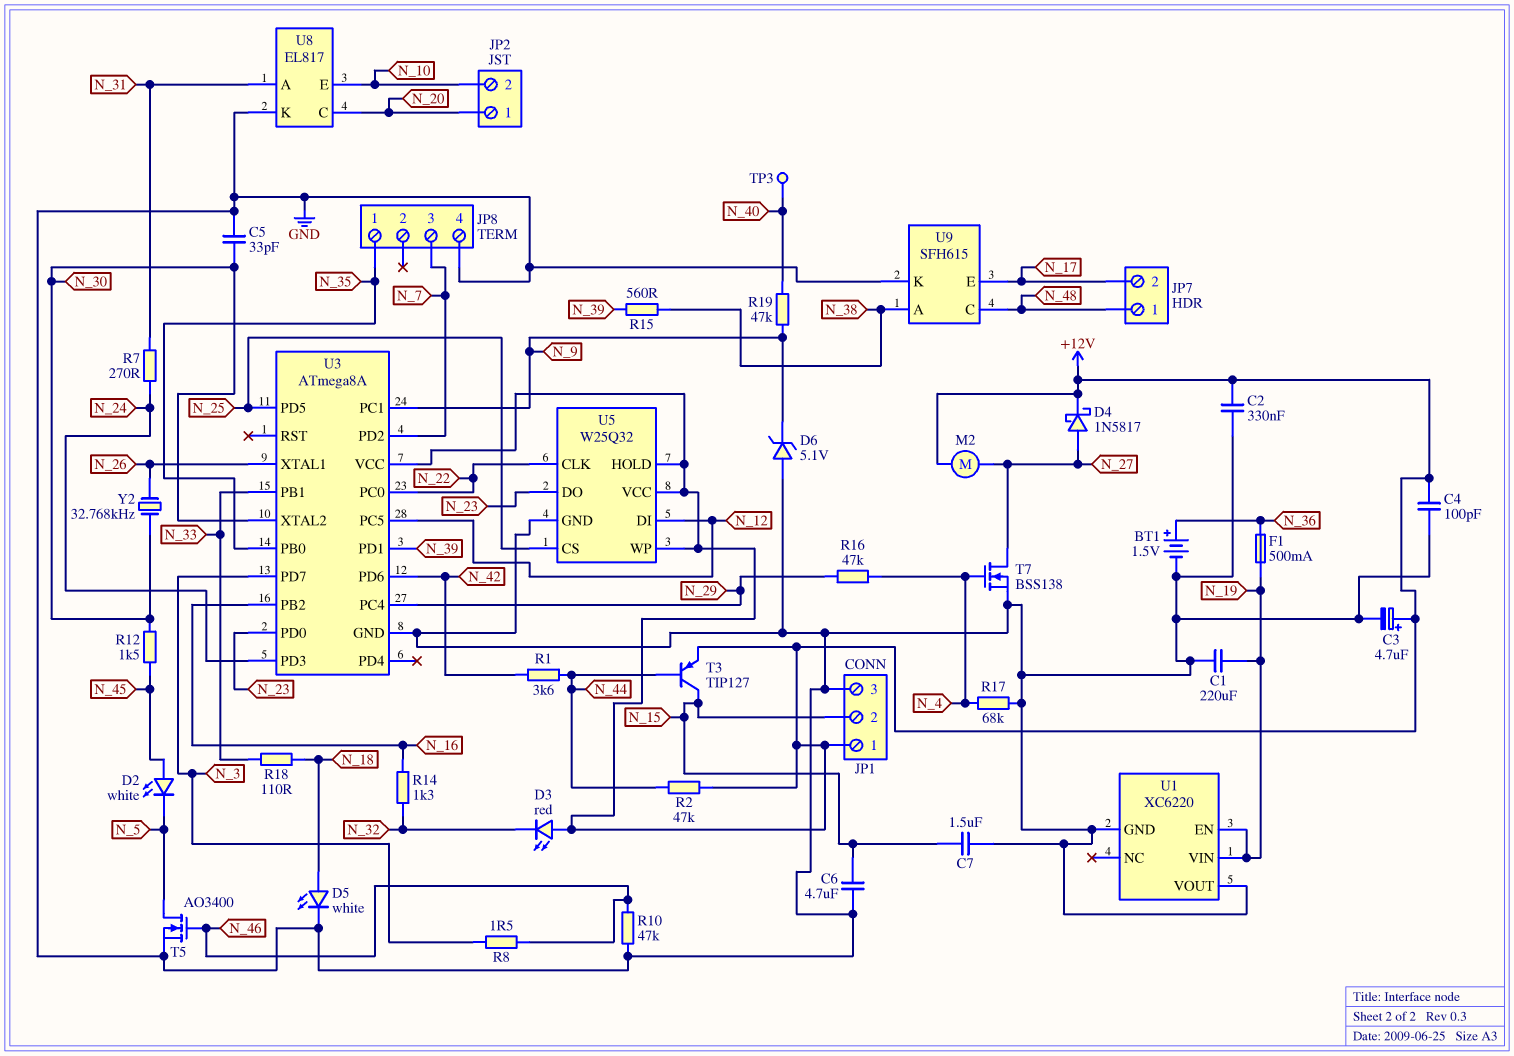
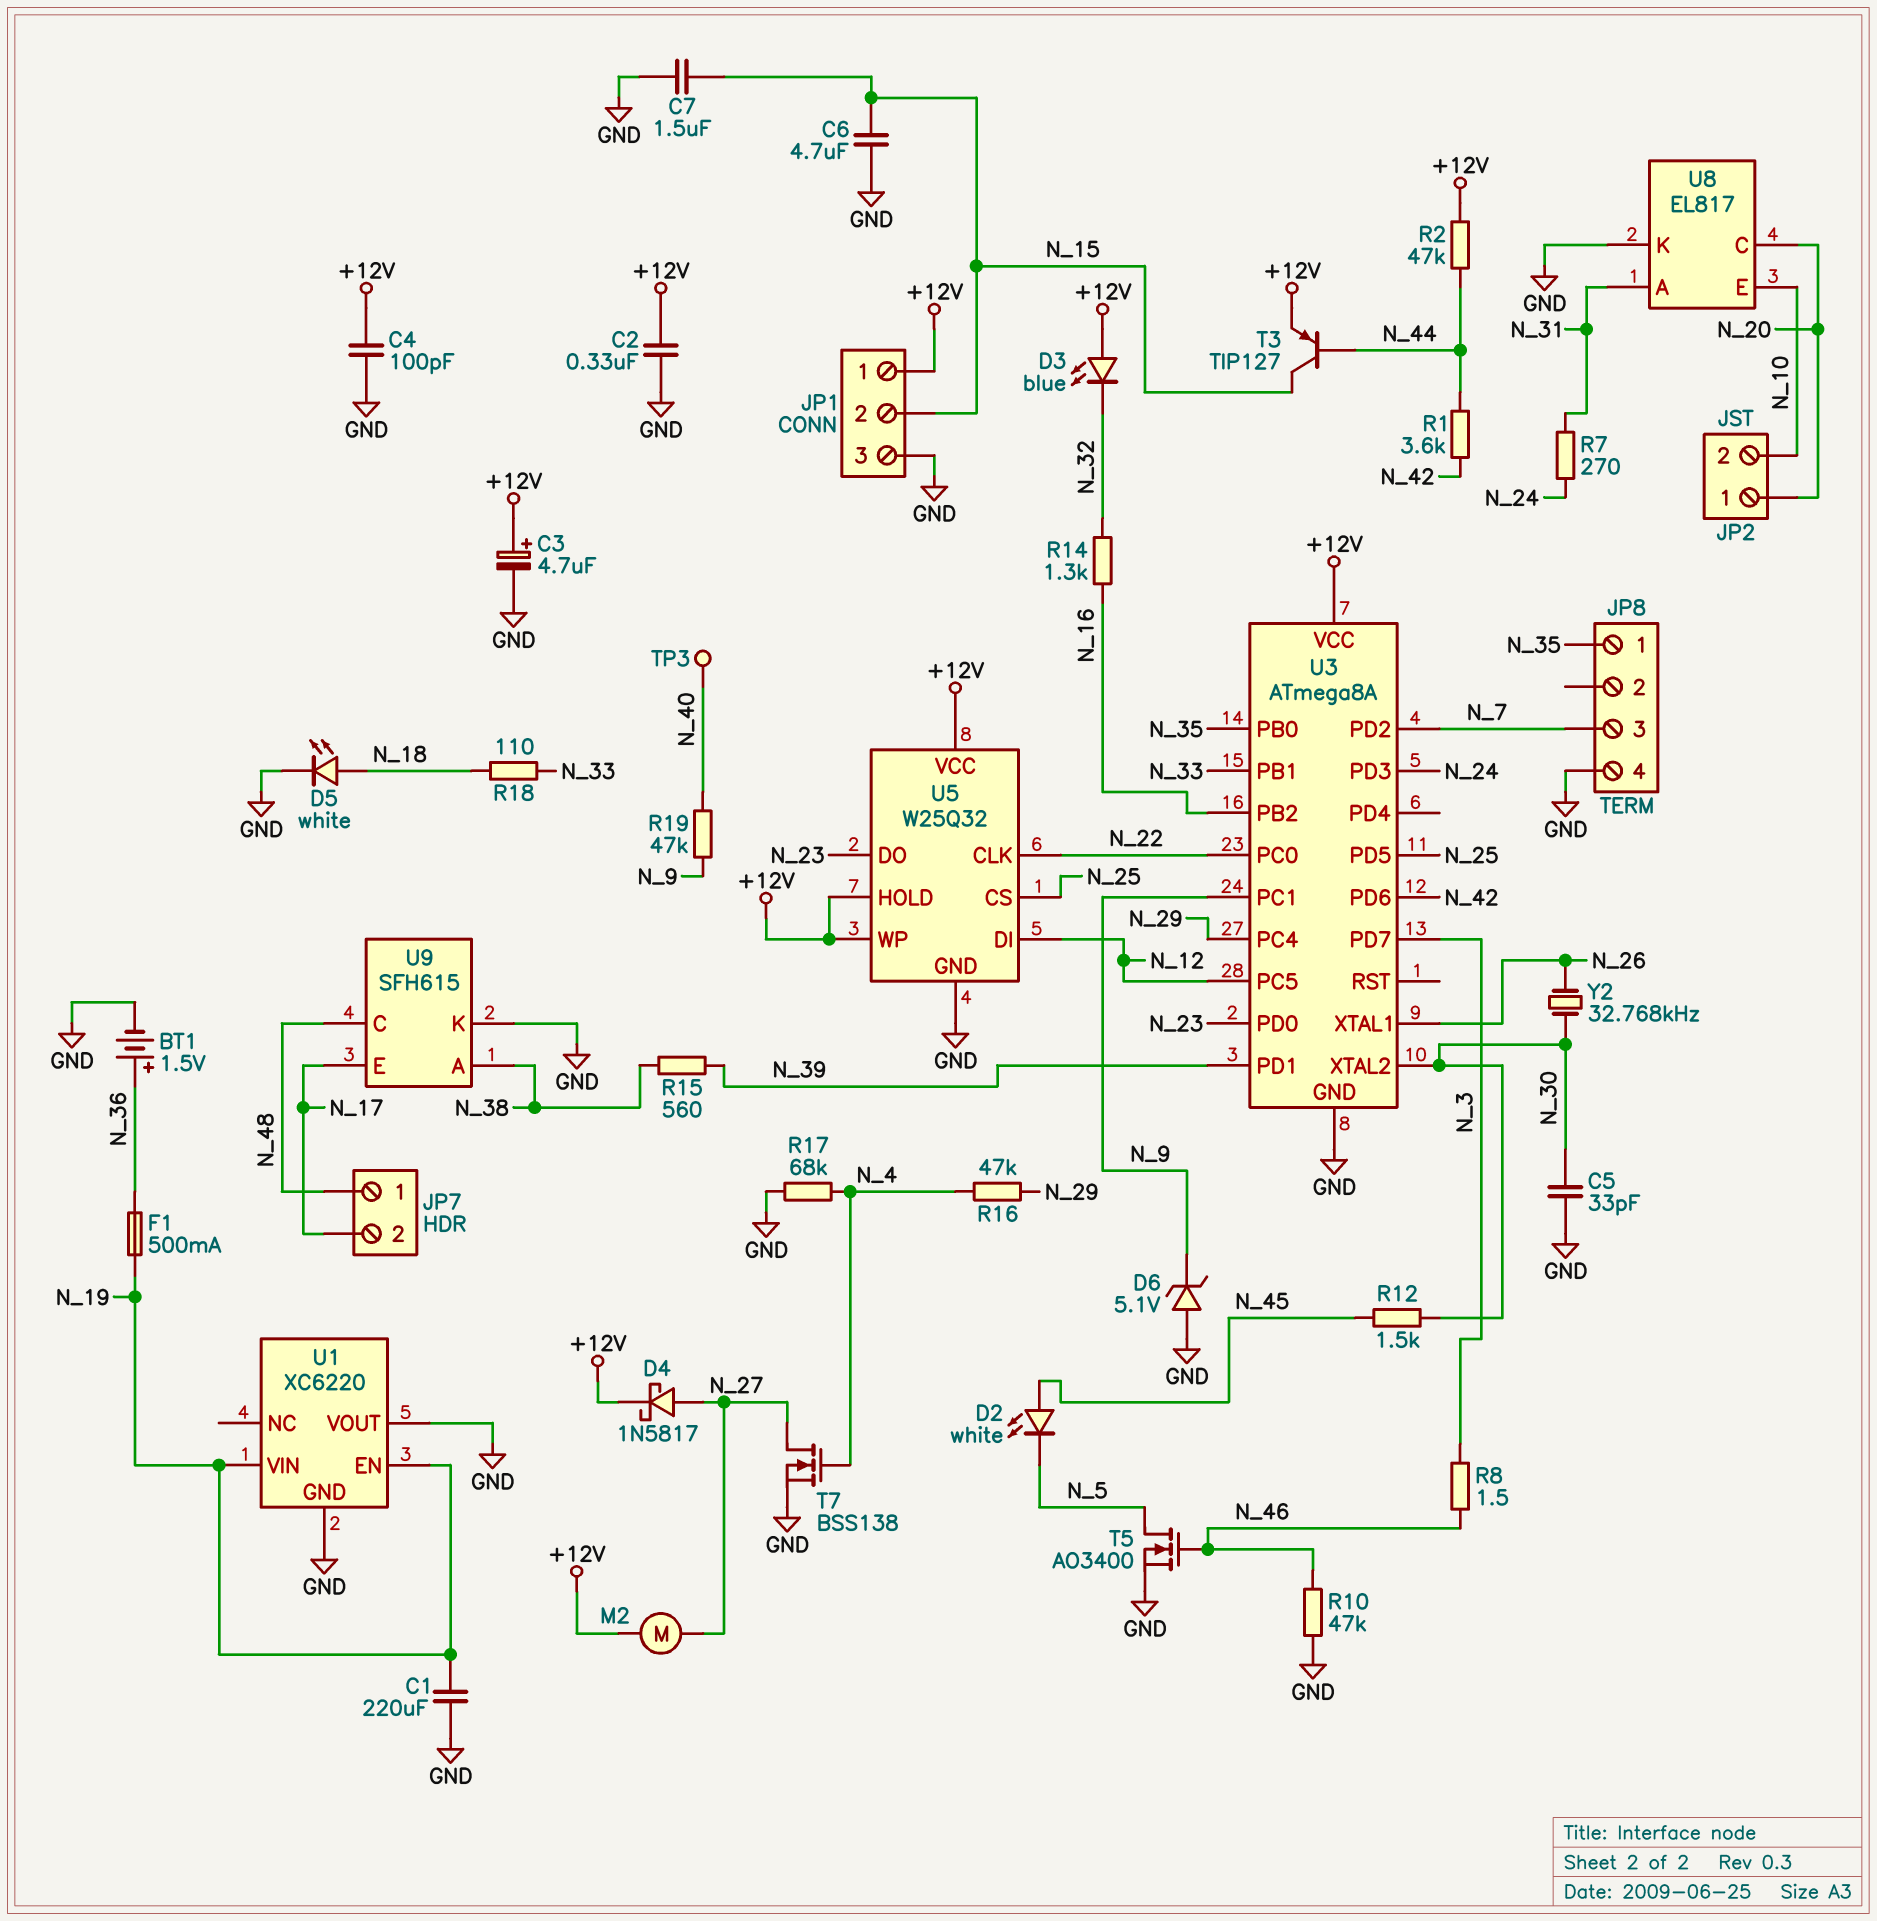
D3: LED red (A +12V, K N_32) -> LED blue (A +12V, K N_32)

